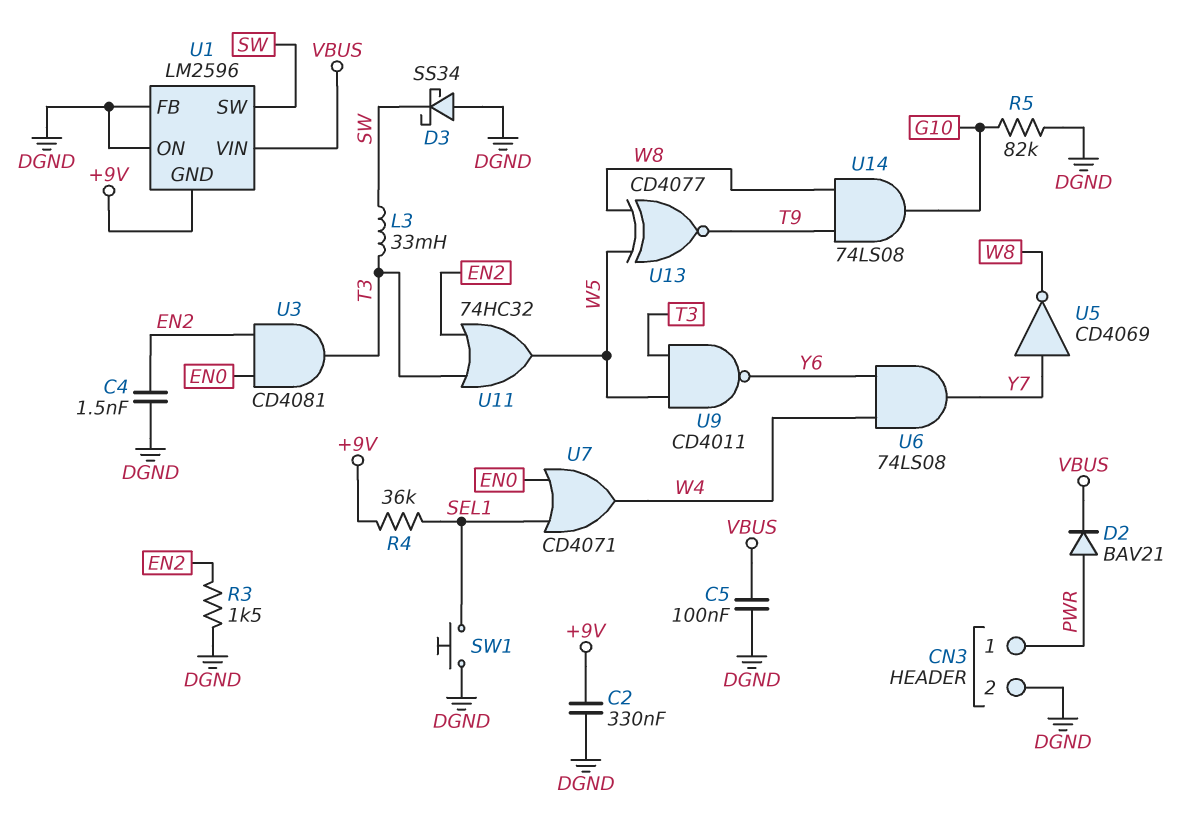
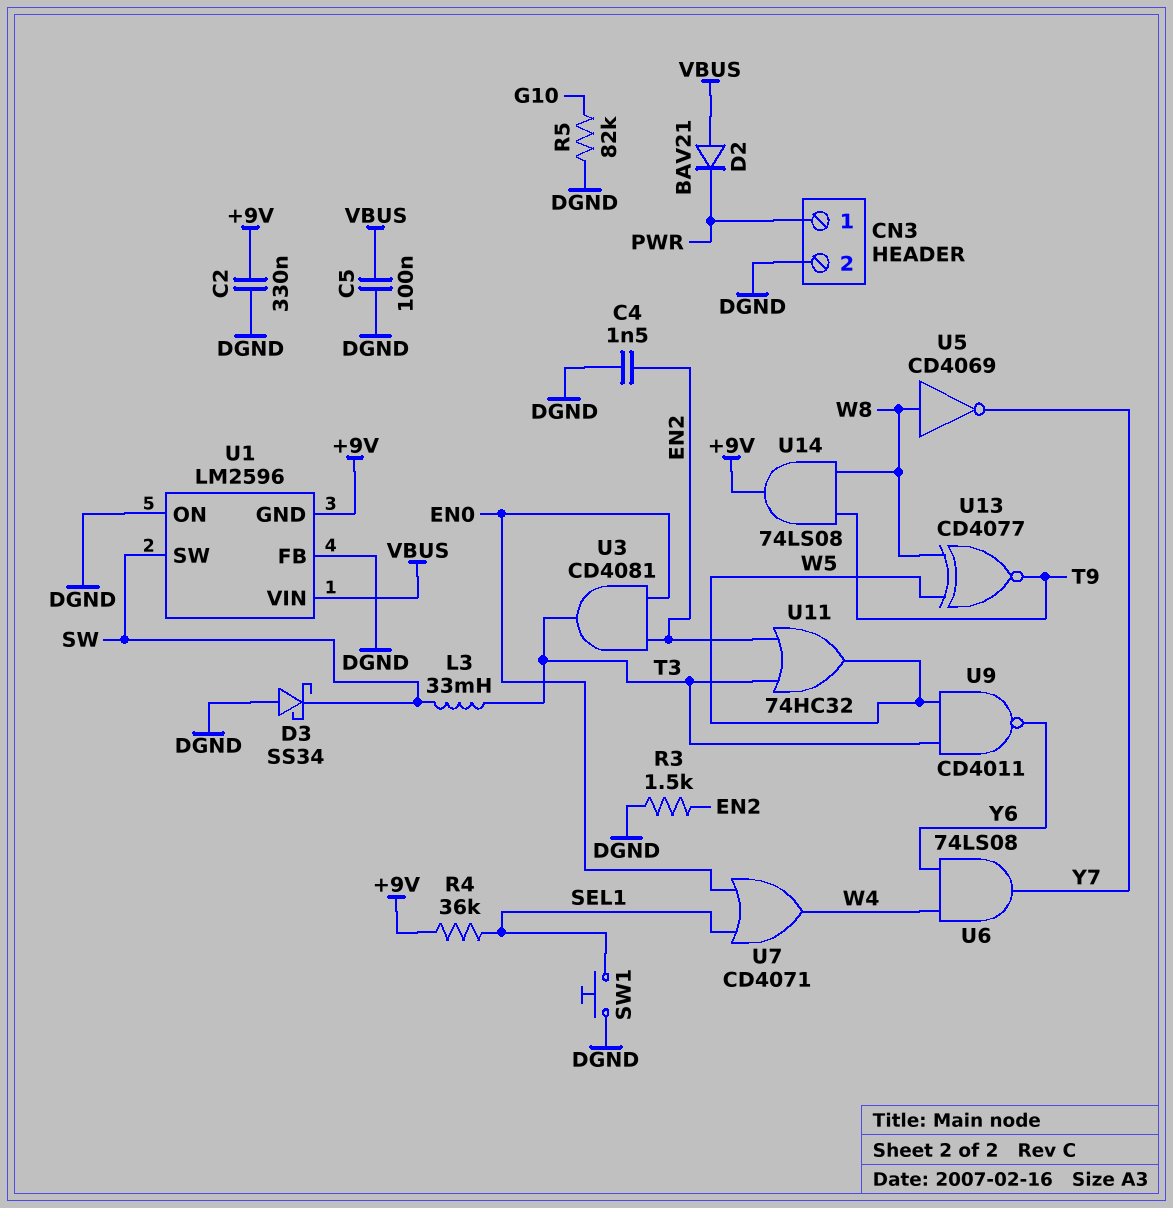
D2: diode BAV21 (A PWR, K VBUS) -> diode BAV21 (A VBUS, K PWR)
U5: NOT CD4069 (in Y7, out W8) -> NOT CD4069 (in W8, out Y7)
U14: AND 74LS08 (in T9, in W8, out G10) -> AND 74LS08 (in T9, in W8, out +9V)

